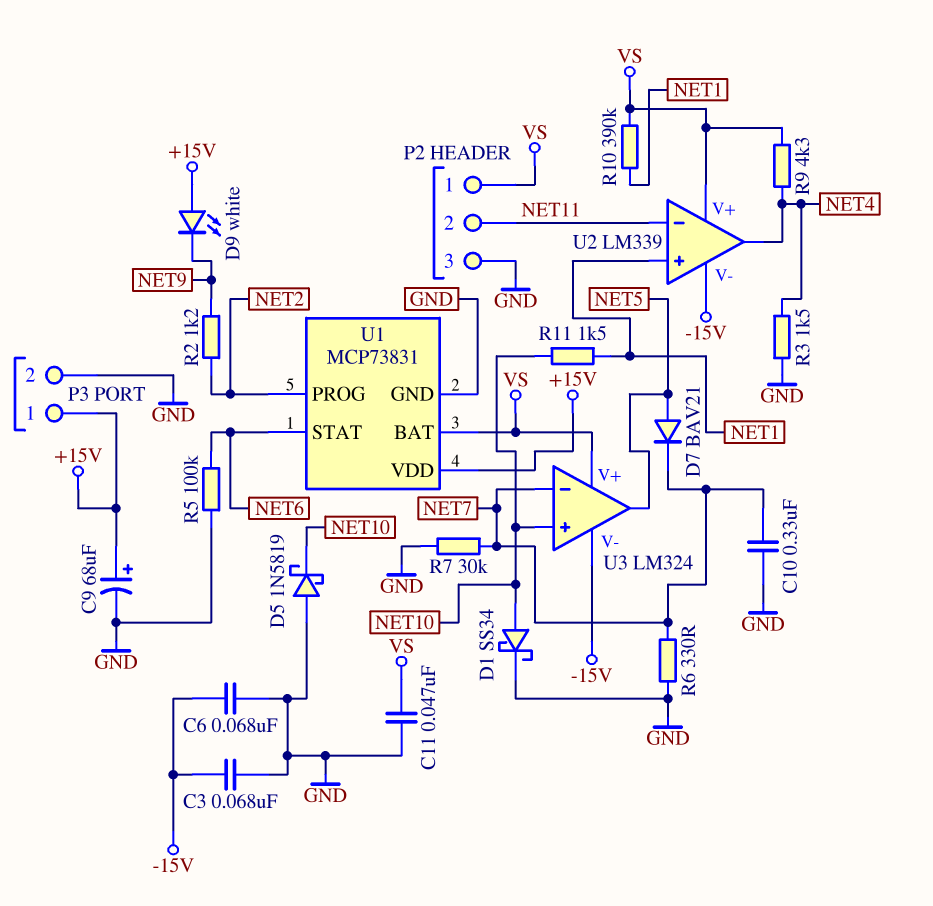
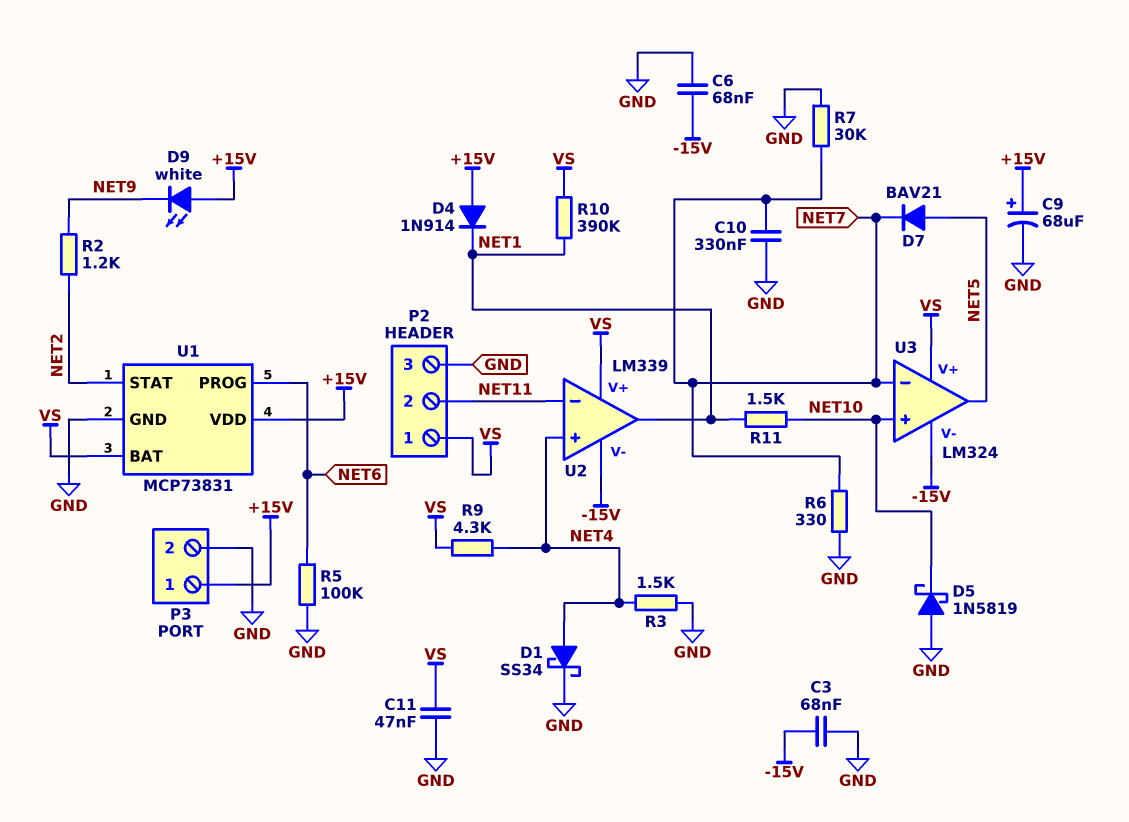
D1: schottky SS34 (A NET10, K GND) -> schottky SS34 (A NET4, K GND)
D4: none -> diode 1N914 (A +15V, K NET1)
U1 pin PROG: NET2 -> NET6
U1 pin STAT: NET6 -> NET2
U2 pin in+: NET1 -> NET4
U2 pin out: NET4 -> NET1

